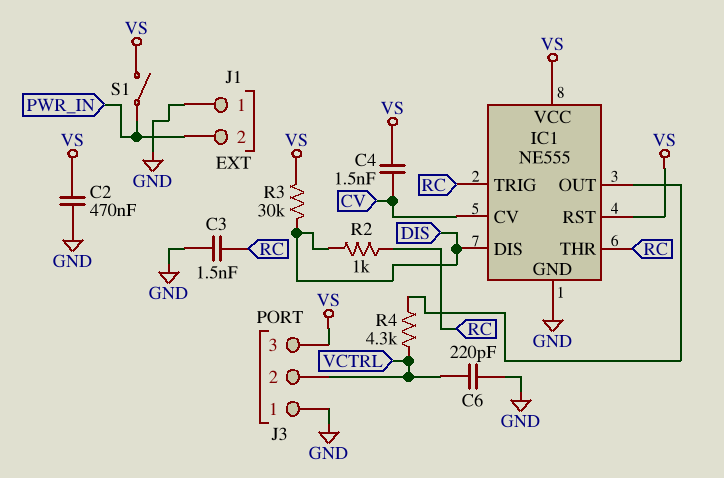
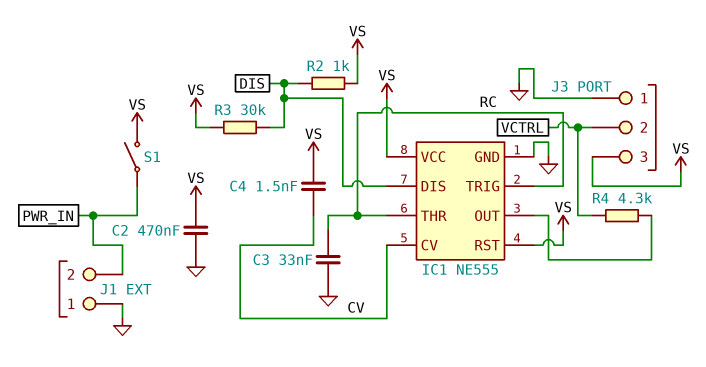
C3: 1.5nF (GND, RC) -> 33nF (GND, RC)
C6: 220pF (GND, VCTRL) -> none
R2: 1k (DIS, RC) -> 1k (DIS, VS)

